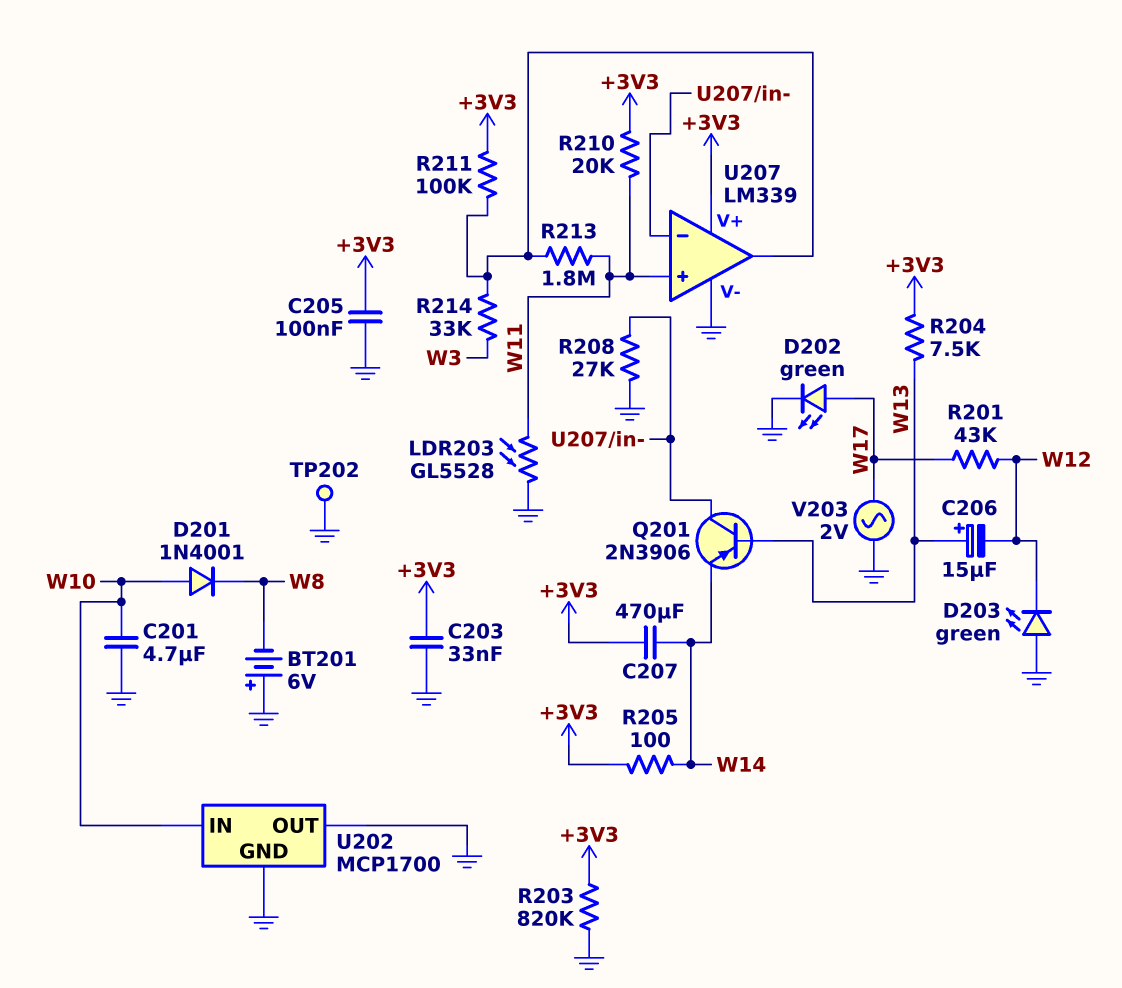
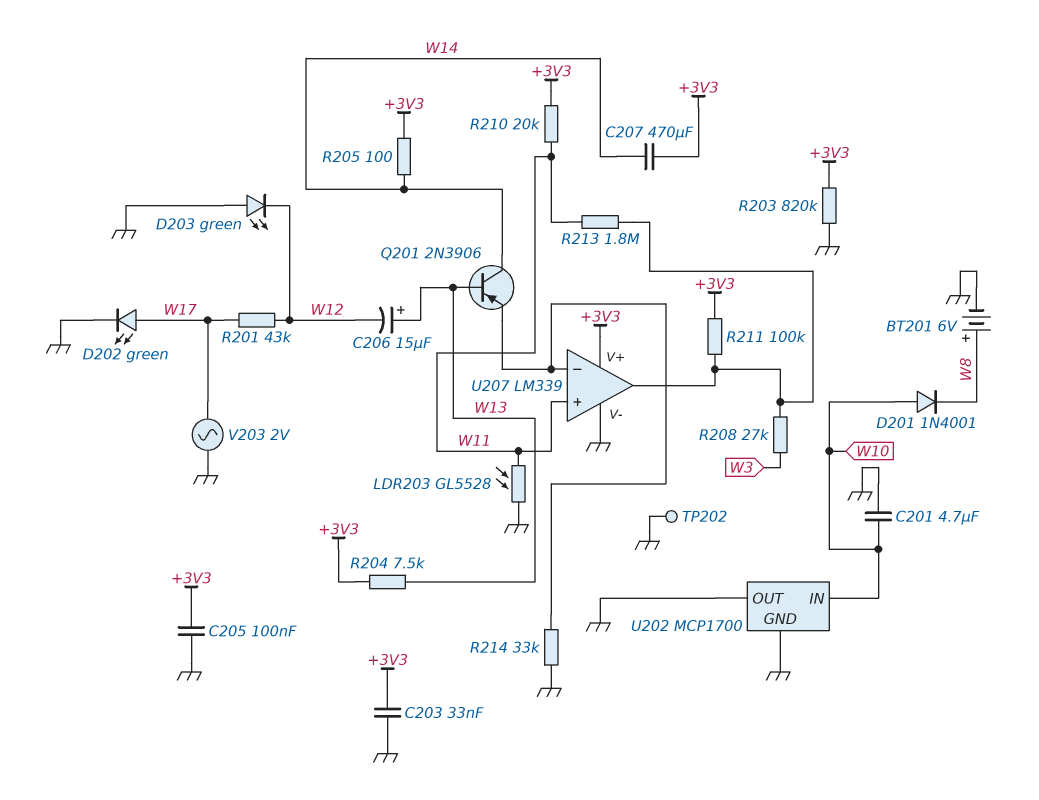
BT201: 6V (plus GND, minus W8) -> 6V (plus W8, minus GND)
Q201: PNP 2N3906 (B W13, C U207/in-, E W14) -> PNP 2N3906 (B W13, C W14, E U207/in-)
R208: 27k (GND, U207/in-) -> 27k (U207/out, W3)
R214: 33k (U207/out, W3) -> 33k (GND, U207/in-)

